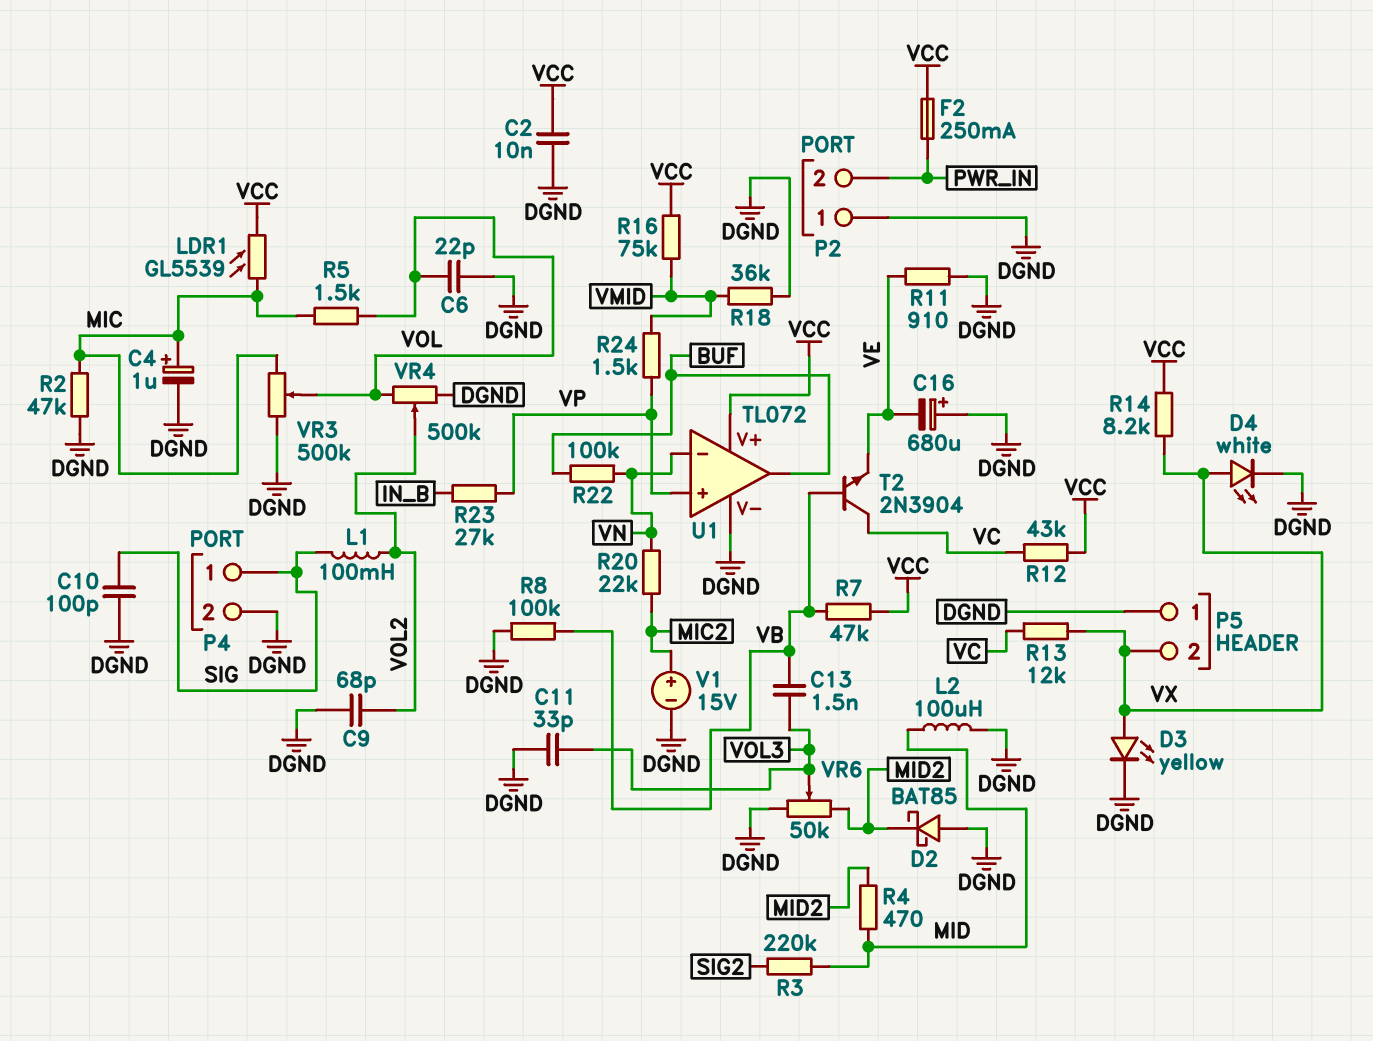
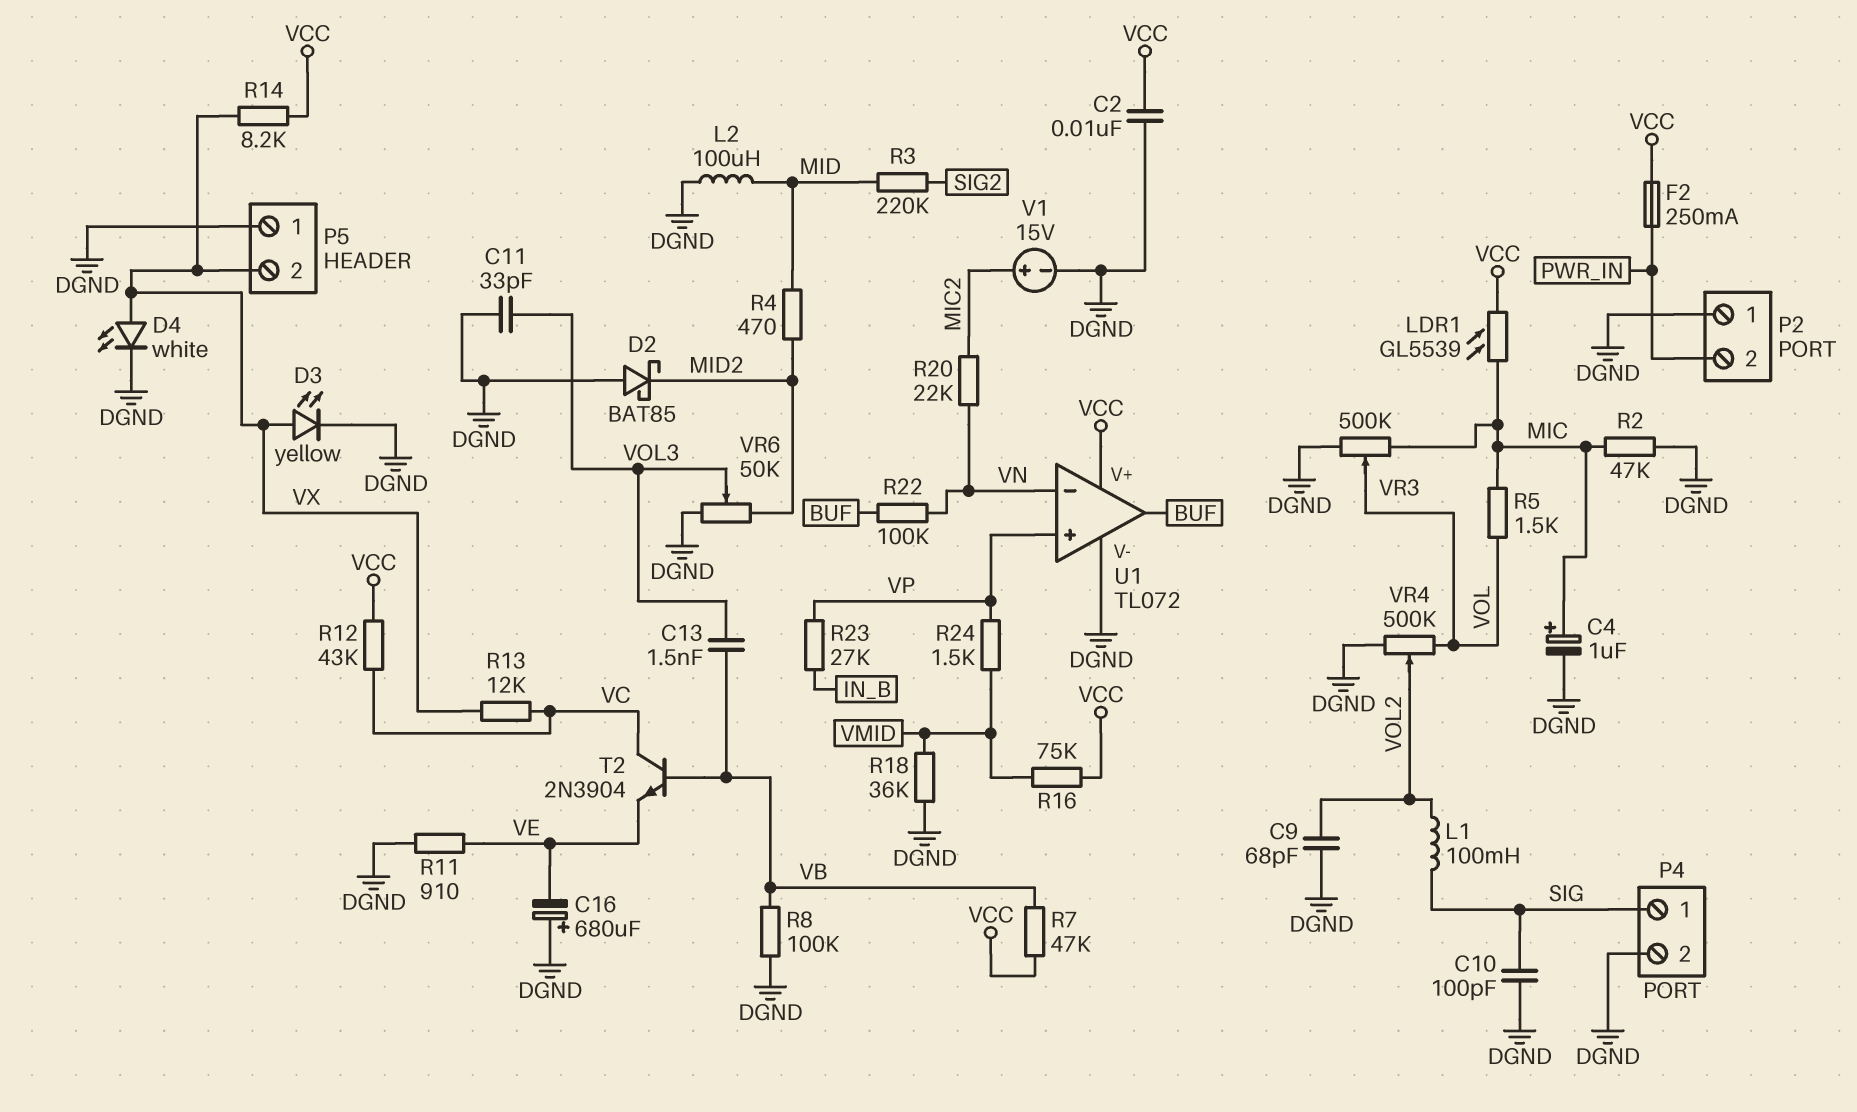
C6: 22pF (DGND, VOL) -> none

